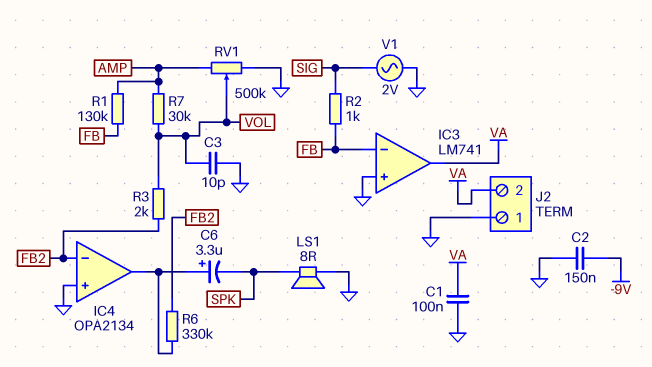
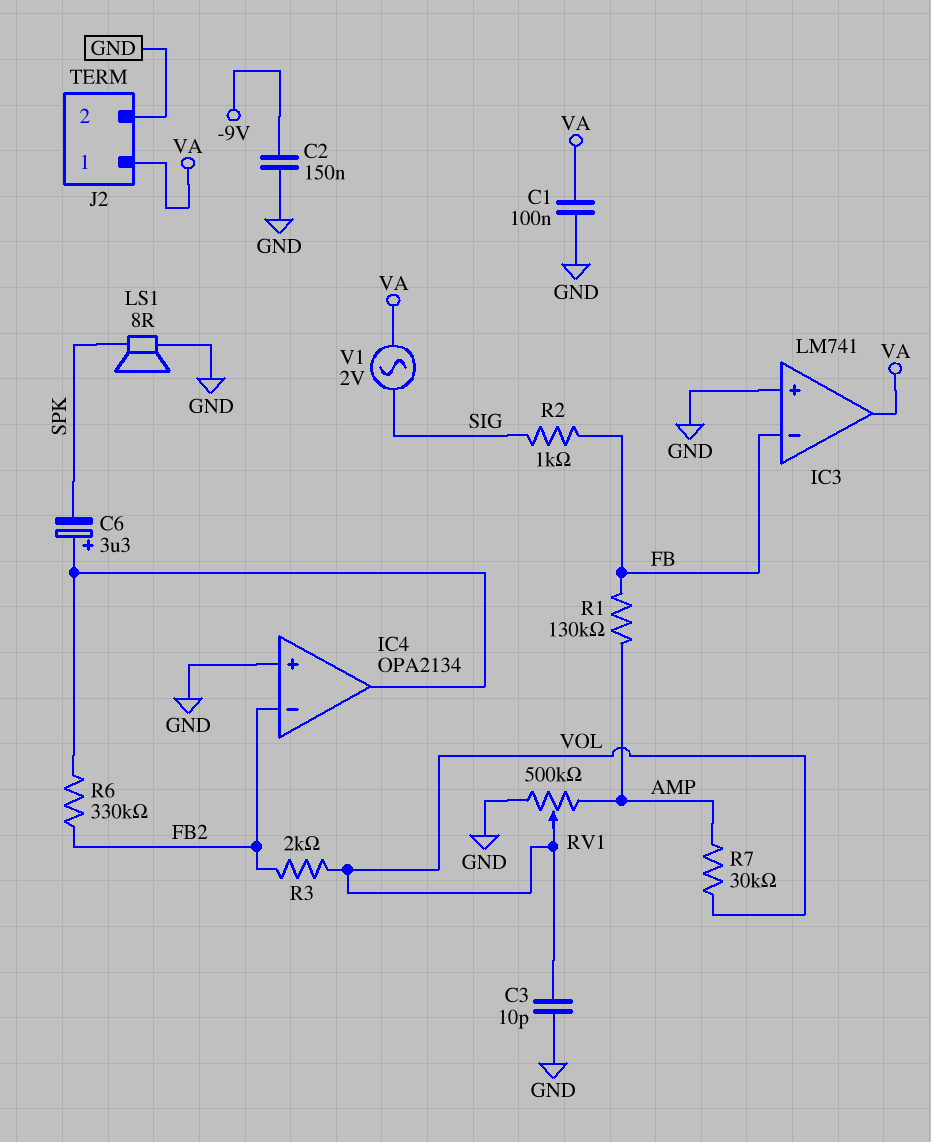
J2 pin 1: GND -> VA
J2 pin 2: VA -> GND
V1: AC 2V (GND, SIG) -> AC 2V (SIG, VA)

